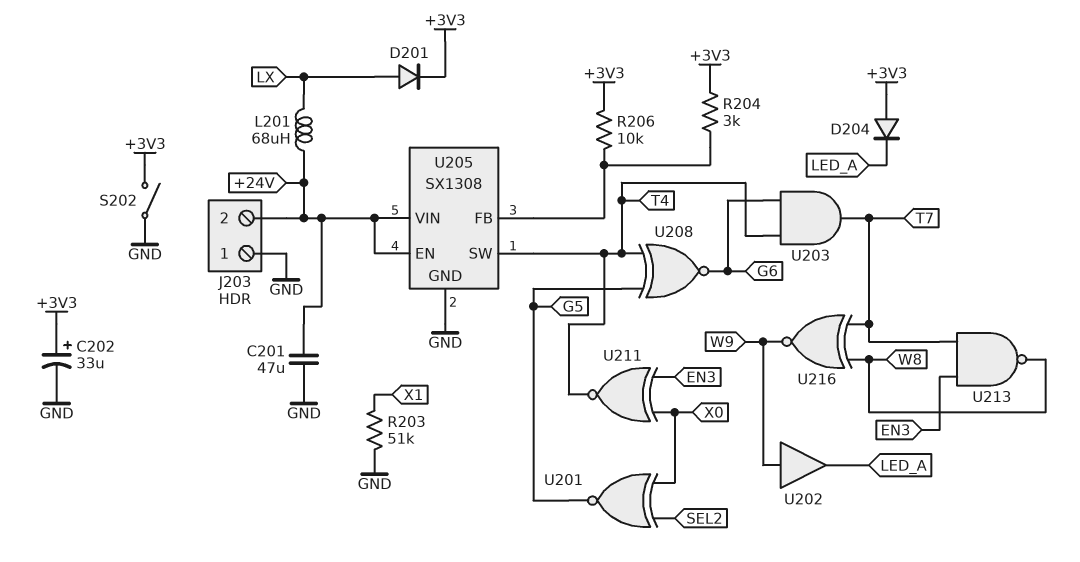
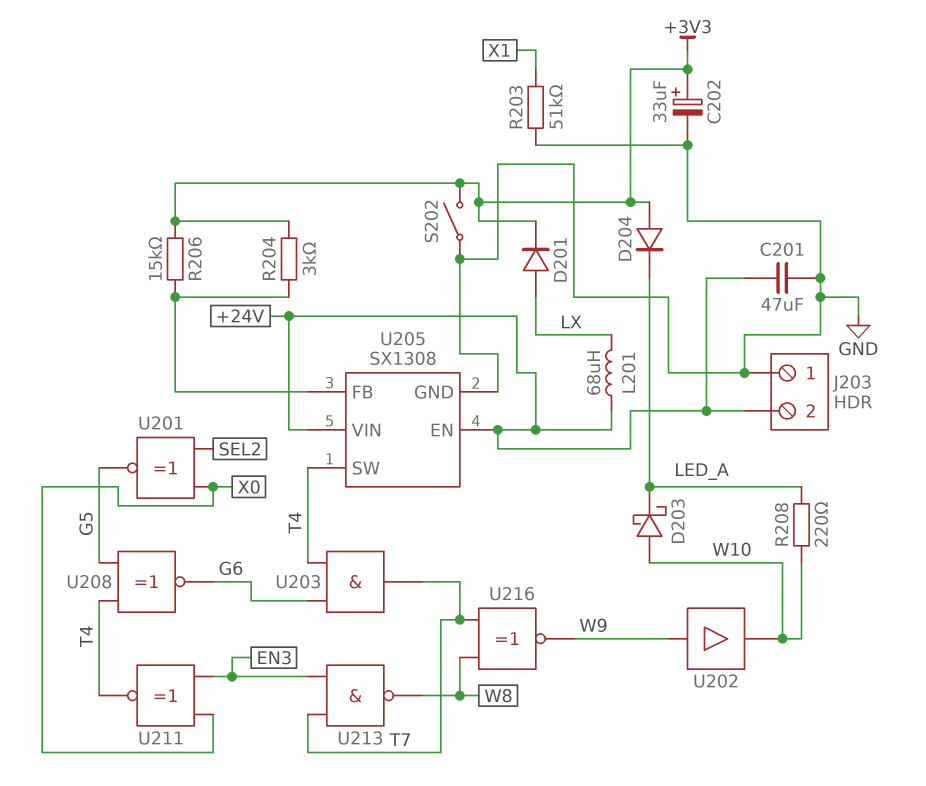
D203: none -> schottky (A W10, K LED_A)
R206: 10k (+3V3, U205/FB) -> 15k (+3V3, U205/FB)
R208: none -> 220 (LED_A, W10)
U202: buffer (in W9, out LED_A) -> buffer (in W9, out W10)

